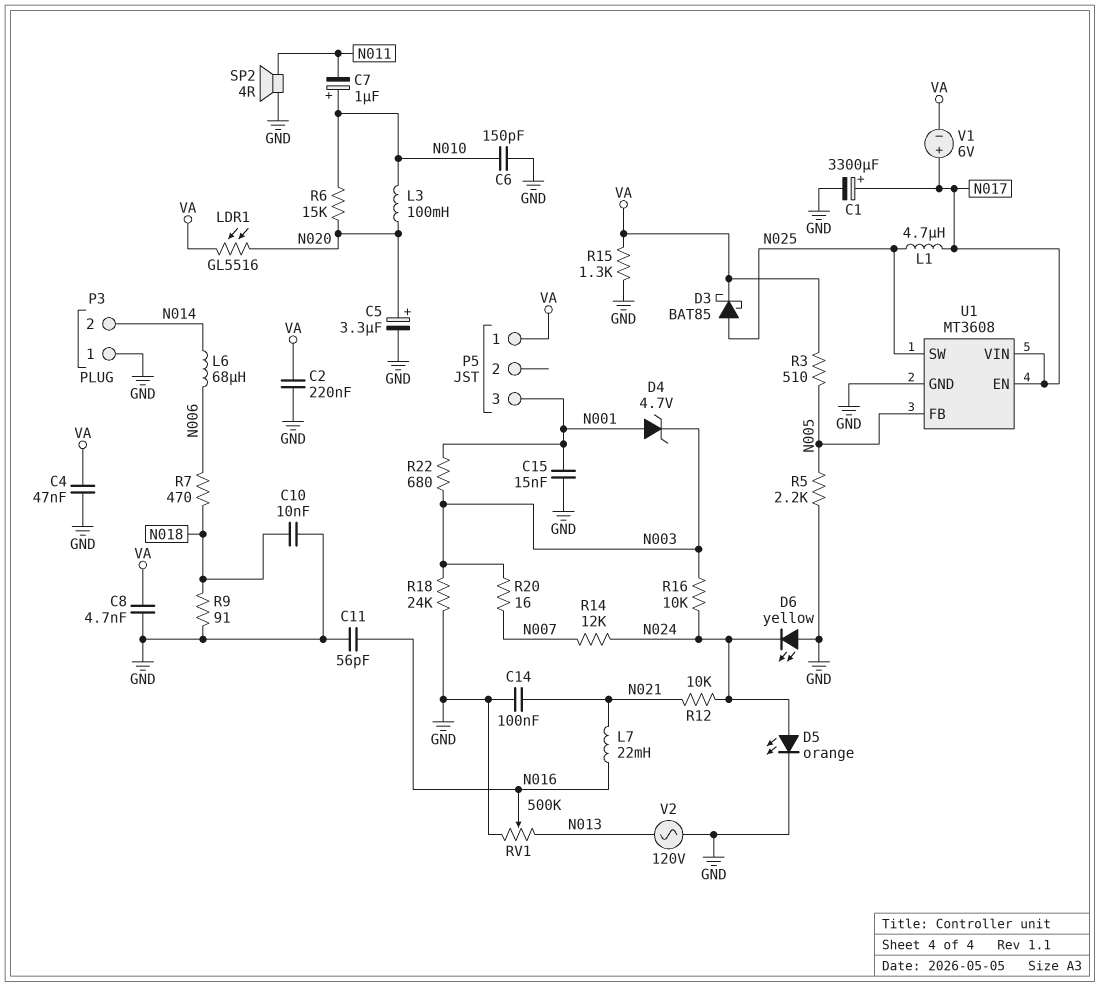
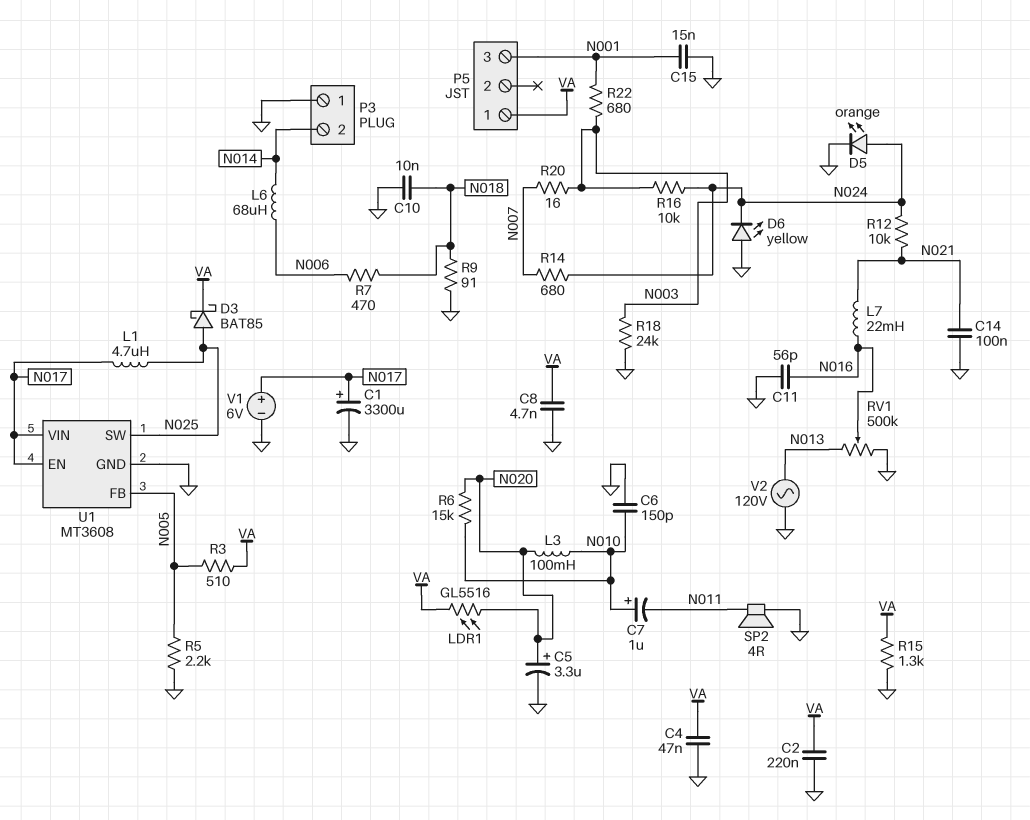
D4: zener 4.7V (A N001, K N003) -> none
R14: 12k (N007, N024) -> 680 (N007, N024)
V1: 6V (plus N017, minus VA) -> 6V (plus N017, minus GND)

